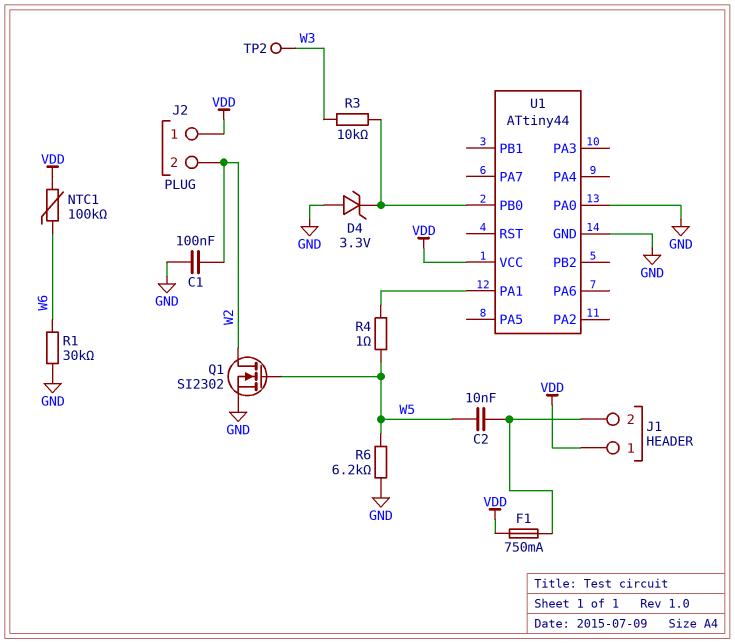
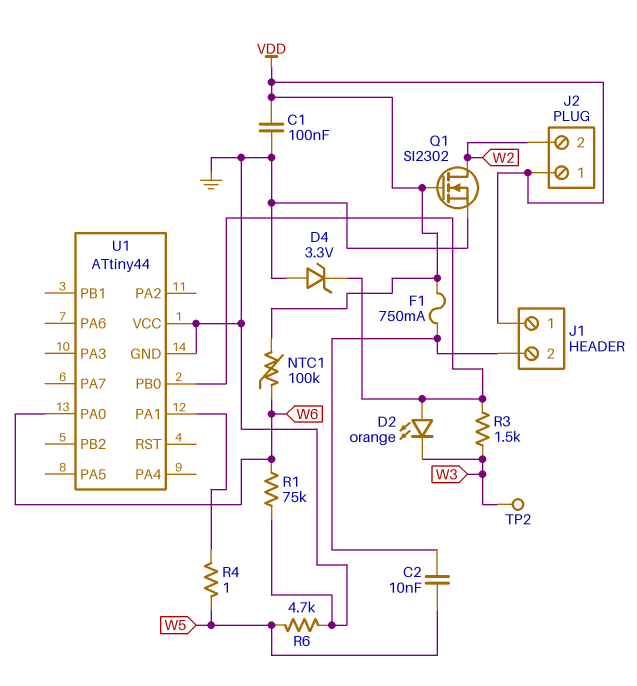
C1: 100nF (GND, W2) -> 100nF (GND, VDD)
D2: none -> LED orange (A U1/PB0, K W3)
Q1: NMOS SI2302 (G W5, D W2, S GND) -> NMOS SI2302 (G VDD, D W2, S GND)
R1: 30k (GND, W6) -> 75k (GND, W6)
R3: 10k (U1/PB0, W3) -> 1.5k (U1/PB0, W3)
R6: 6.2k (GND, W5) -> 4.7k (GND, W5)
U1 pin PA0: GND -> W6
U1 pin VCC: VDD -> GND

